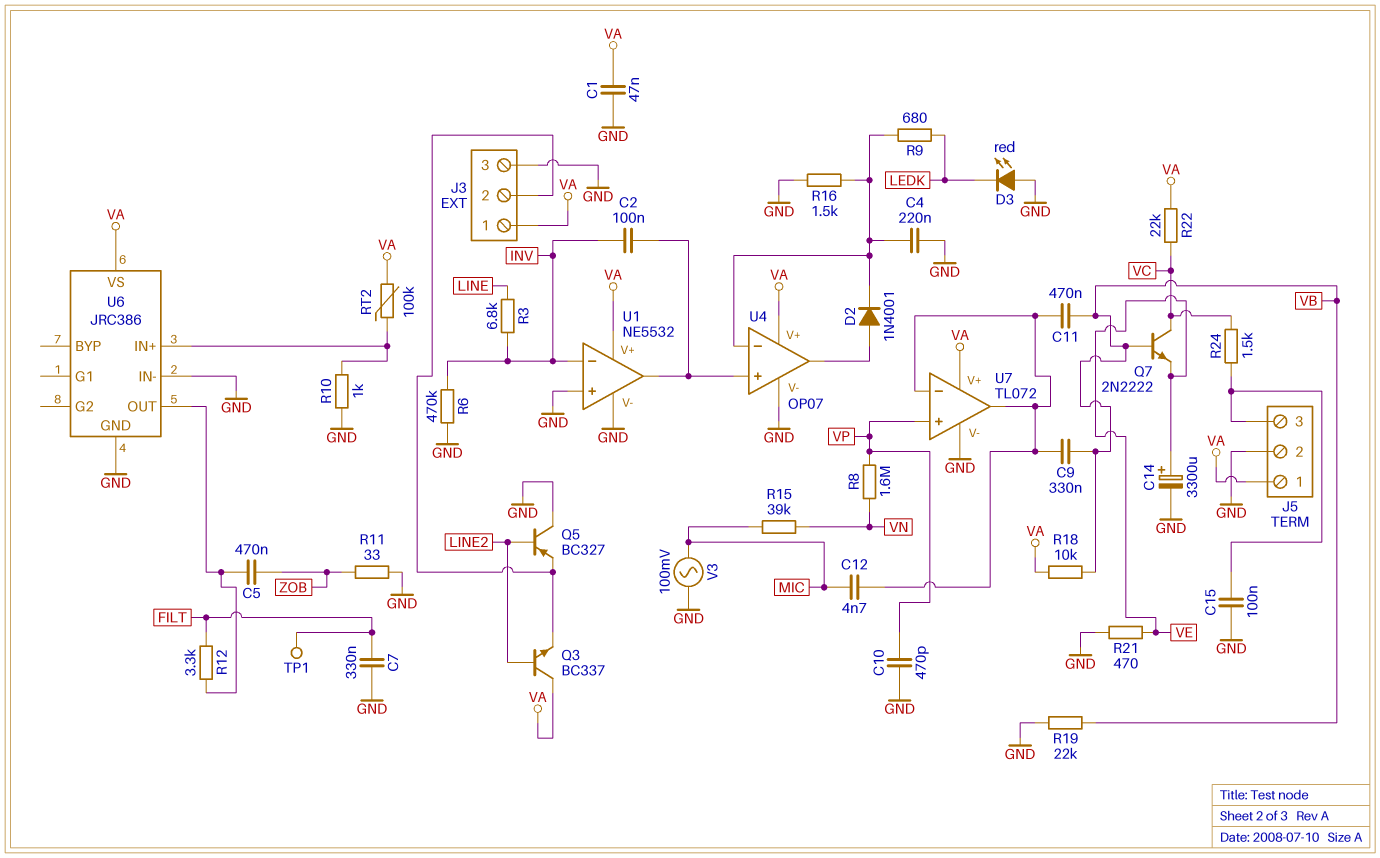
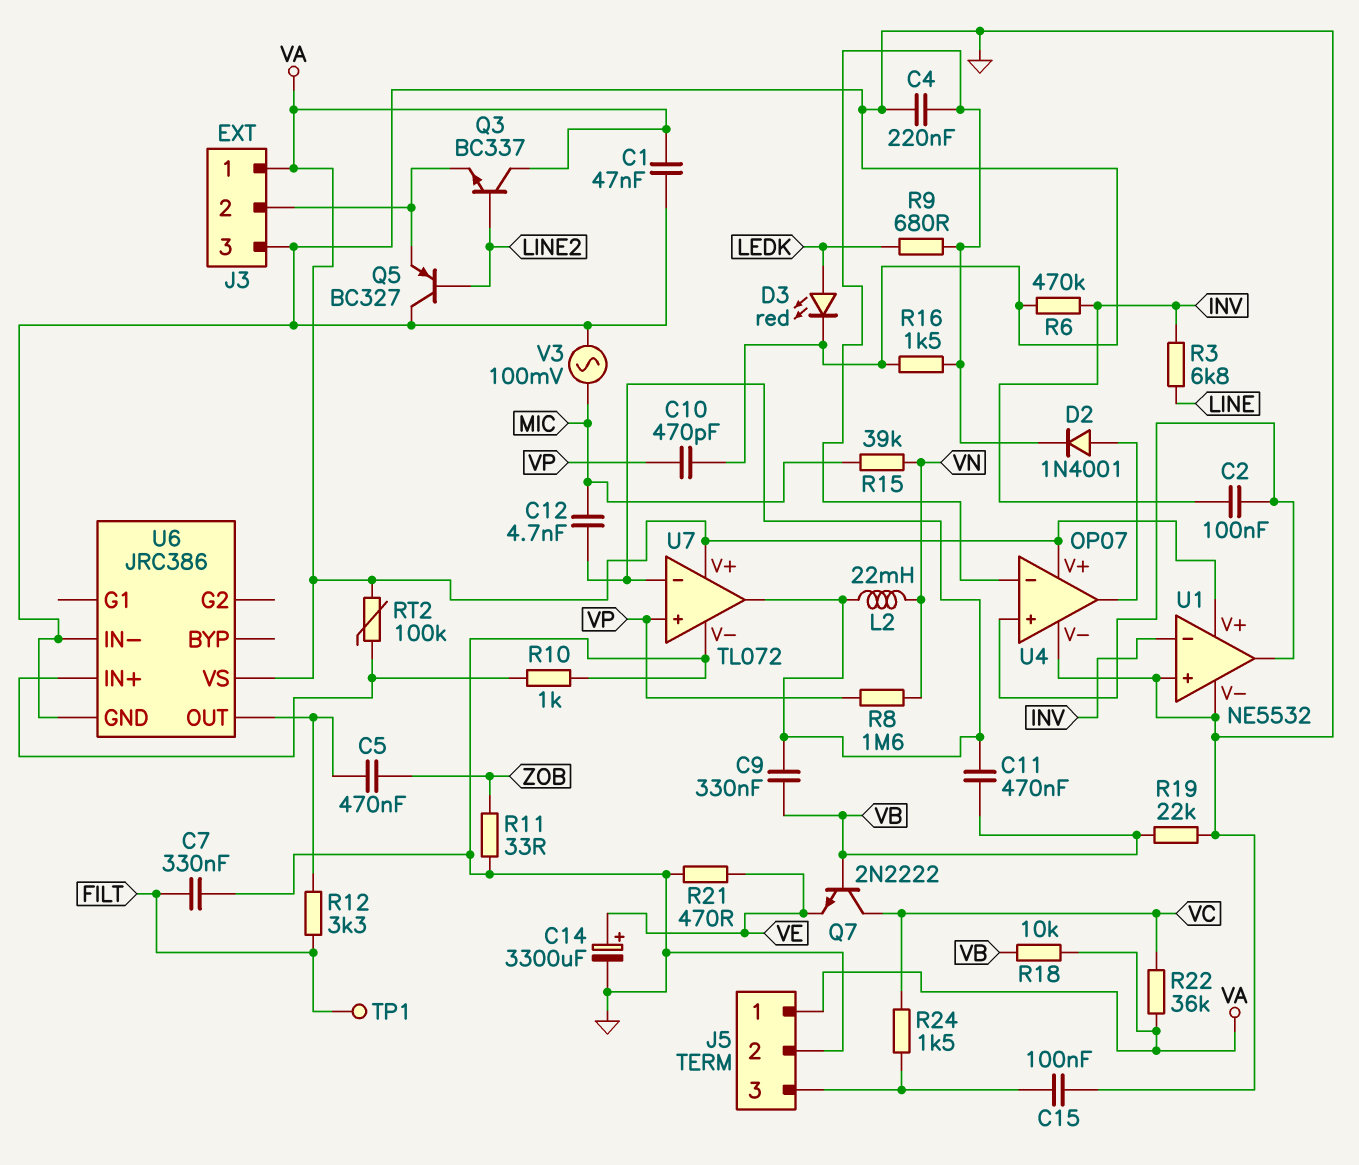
D3: LED red (A GND, K LEDK) -> LED red (A LEDK, K GND)
L2: none -> 22mH (U7/in-, VN)
R22: 22k (VA, VC) -> 36k (VA, VC)

